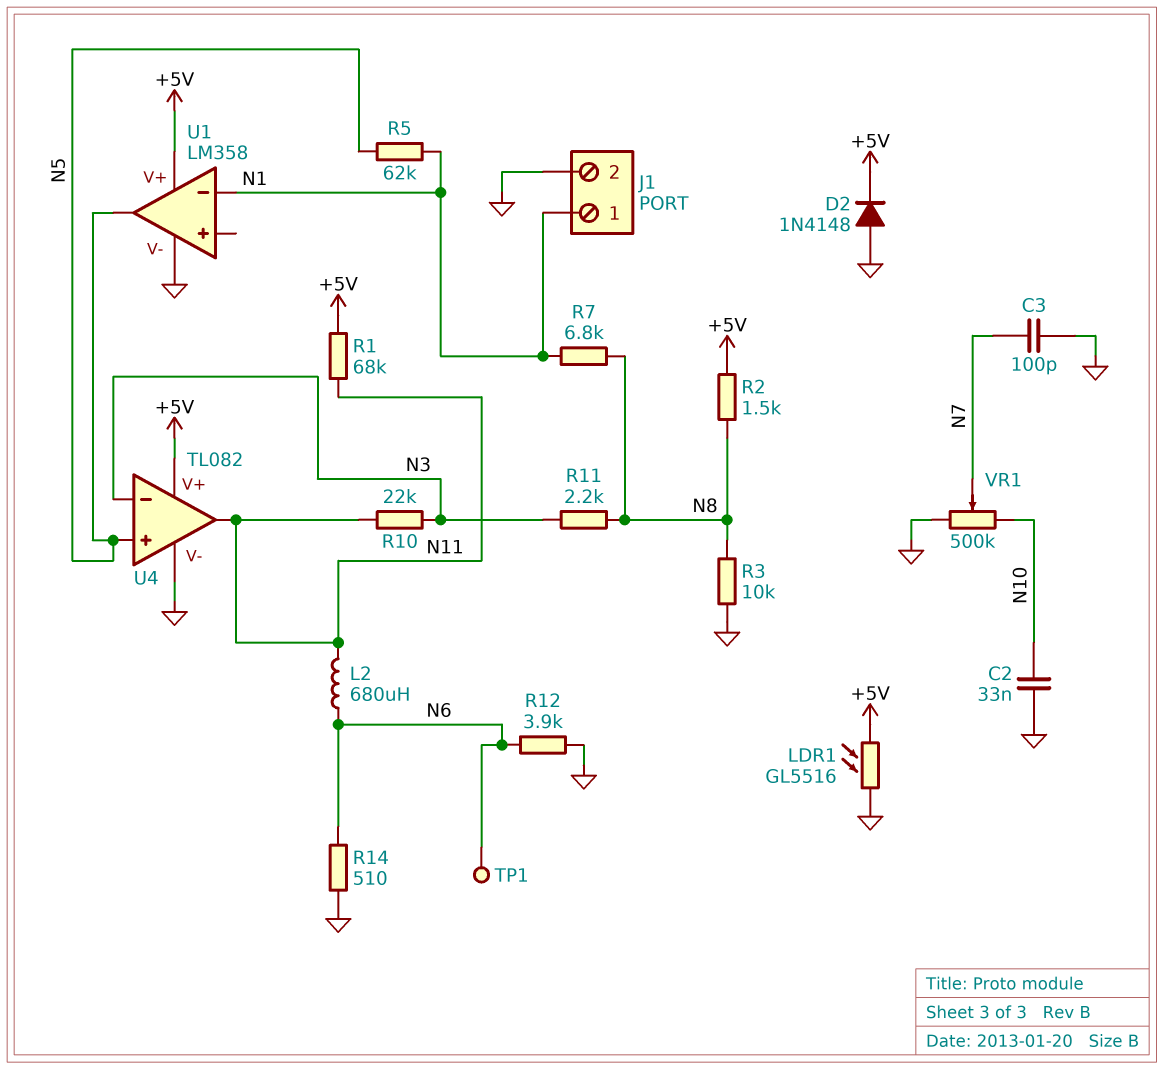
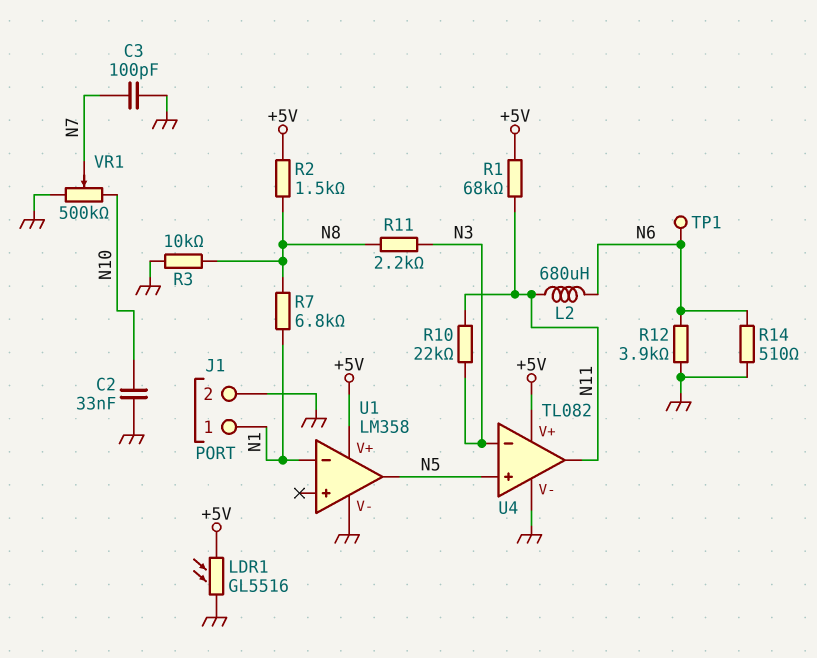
D2: diode 1N4148 (A GND, K +5V) -> none
R5: 62k (N1, N5) -> none

